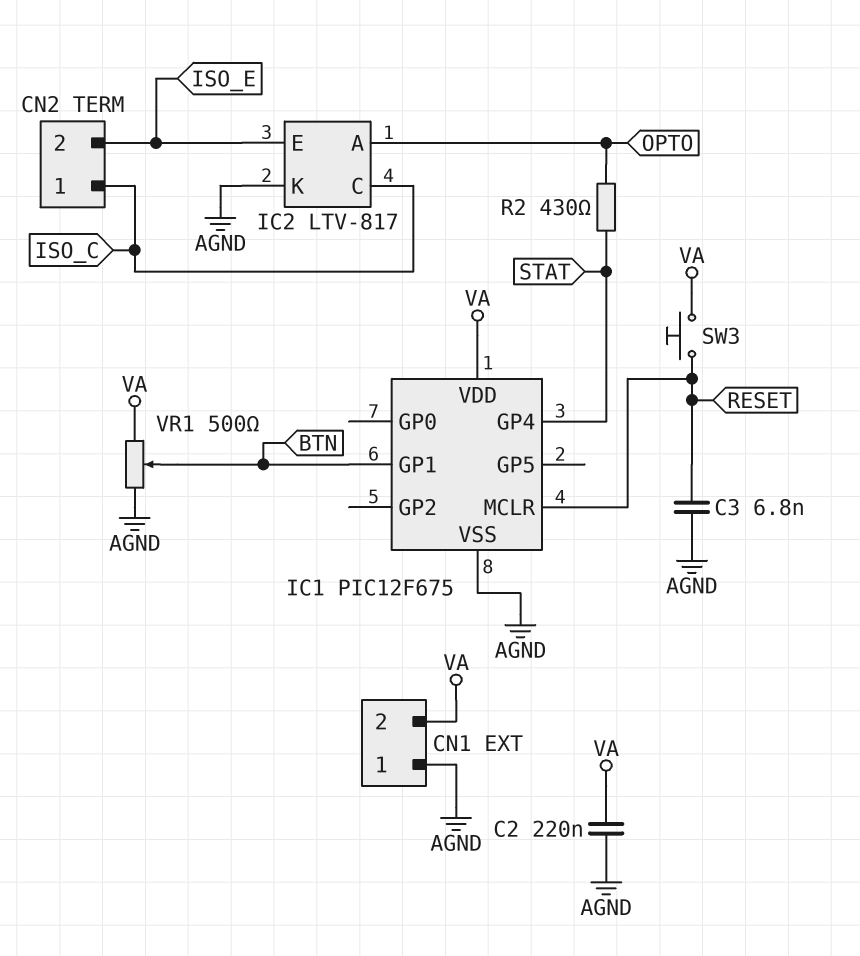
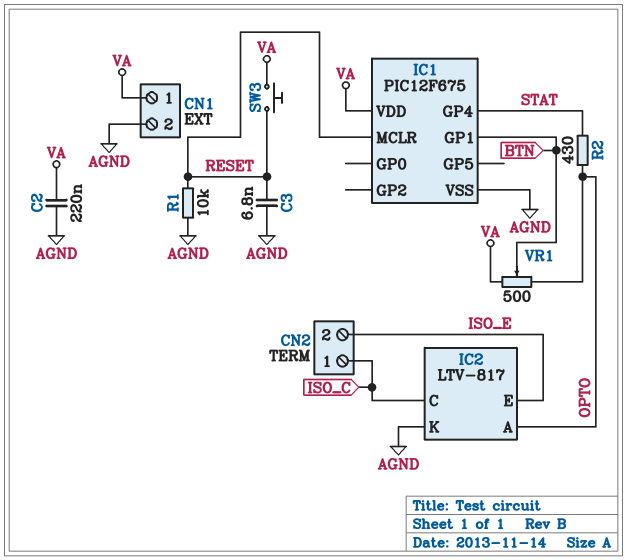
CN1 pin 1: AGND -> VA
CN1 pin 2: VA -> AGND
R1: none -> 10k (AGND, RESET)
VR1: 500 (AGND, VA, wiper BTN) -> 500 (OPTO, VA, wiper BTN)

